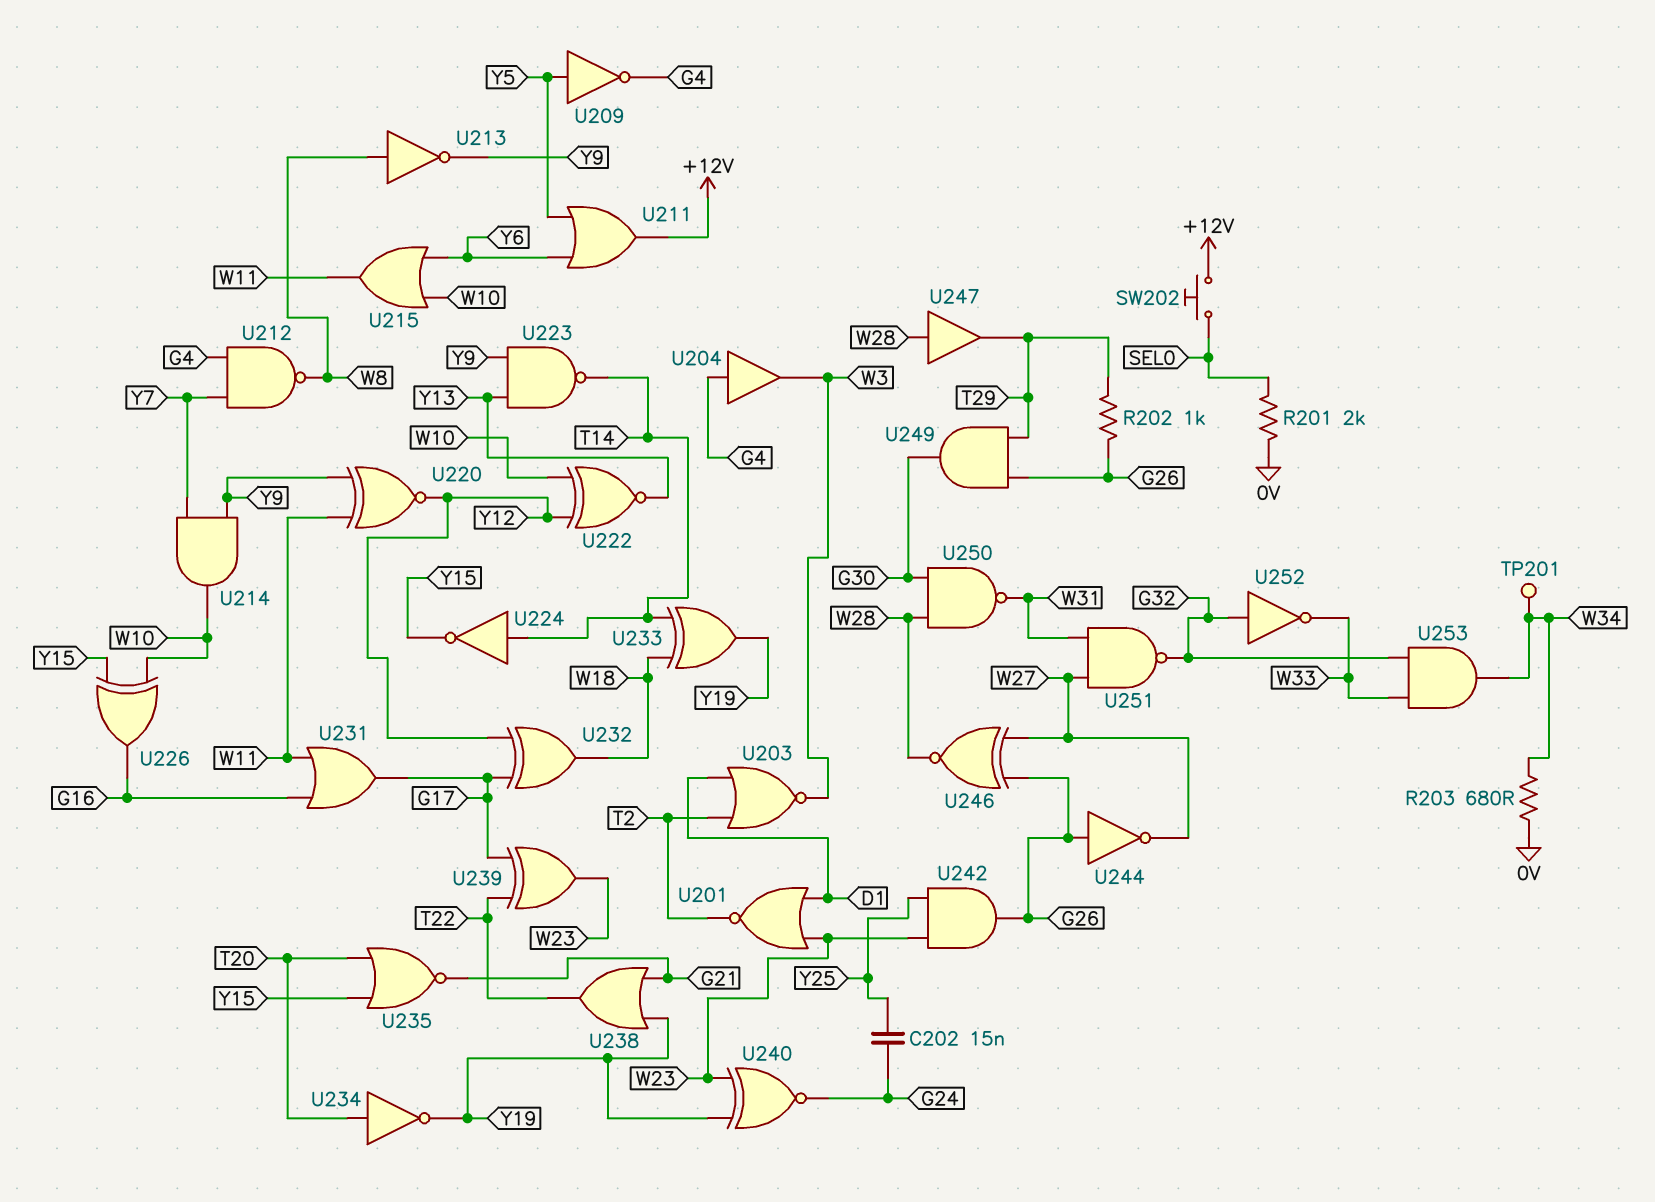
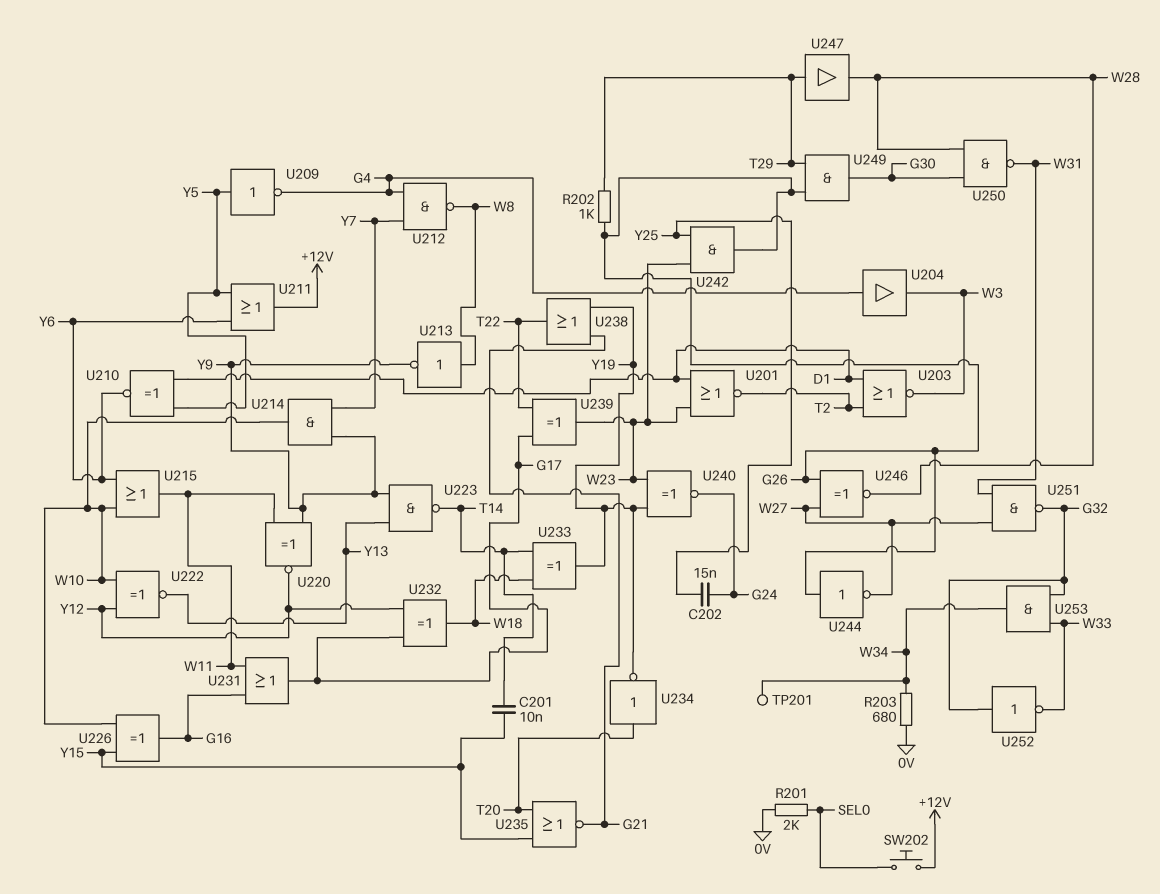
C201: none -> 10nF (T14, Y15)
U210: none -> XNOR (in D1, in Y5, out Y6)
U224: NOT (in T14, out Y15) -> none
U247: buffer (in W28, out T29) -> buffer (in T29, out W28)

